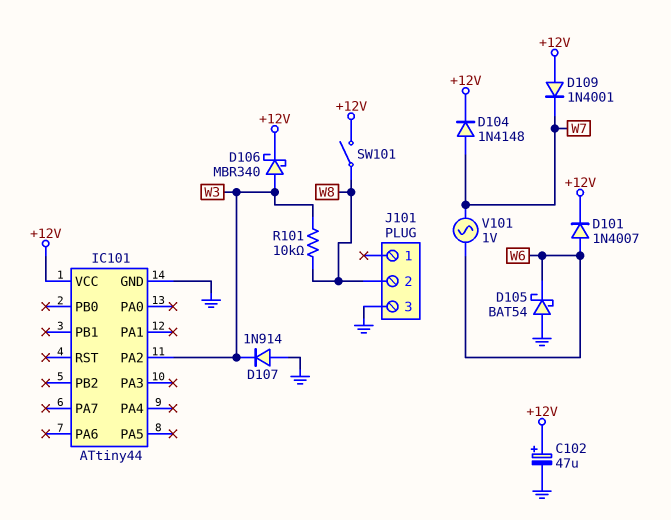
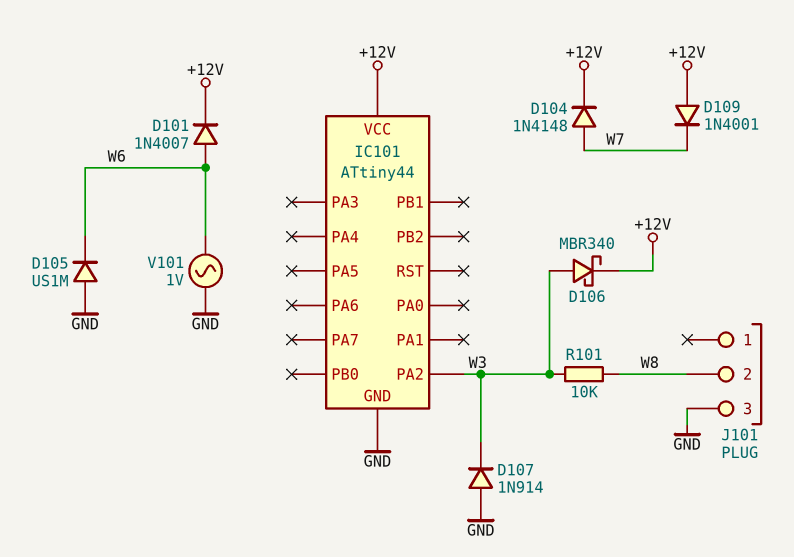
C102: 47uF (plus +12V, minus GND) -> none
D105: schottky BAT54 (A GND, K W6) -> diode US1M (A GND, K W6)
SW101: switch (+12V, W8) -> none
V101: AC 1V (W6, W7) -> AC 1V (GND, W6)

